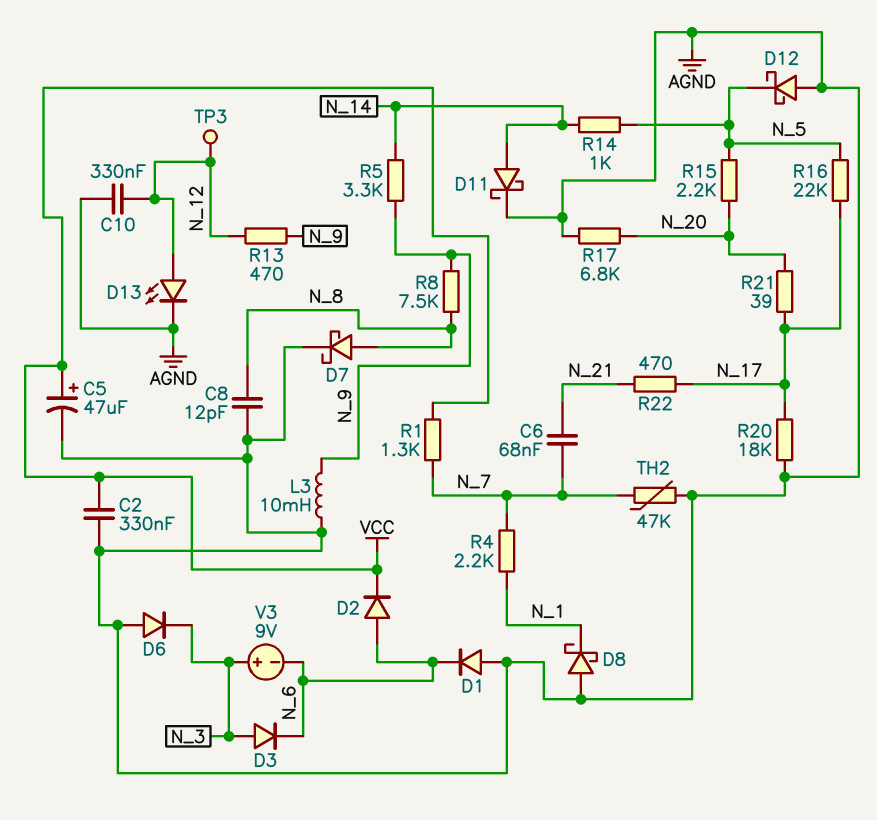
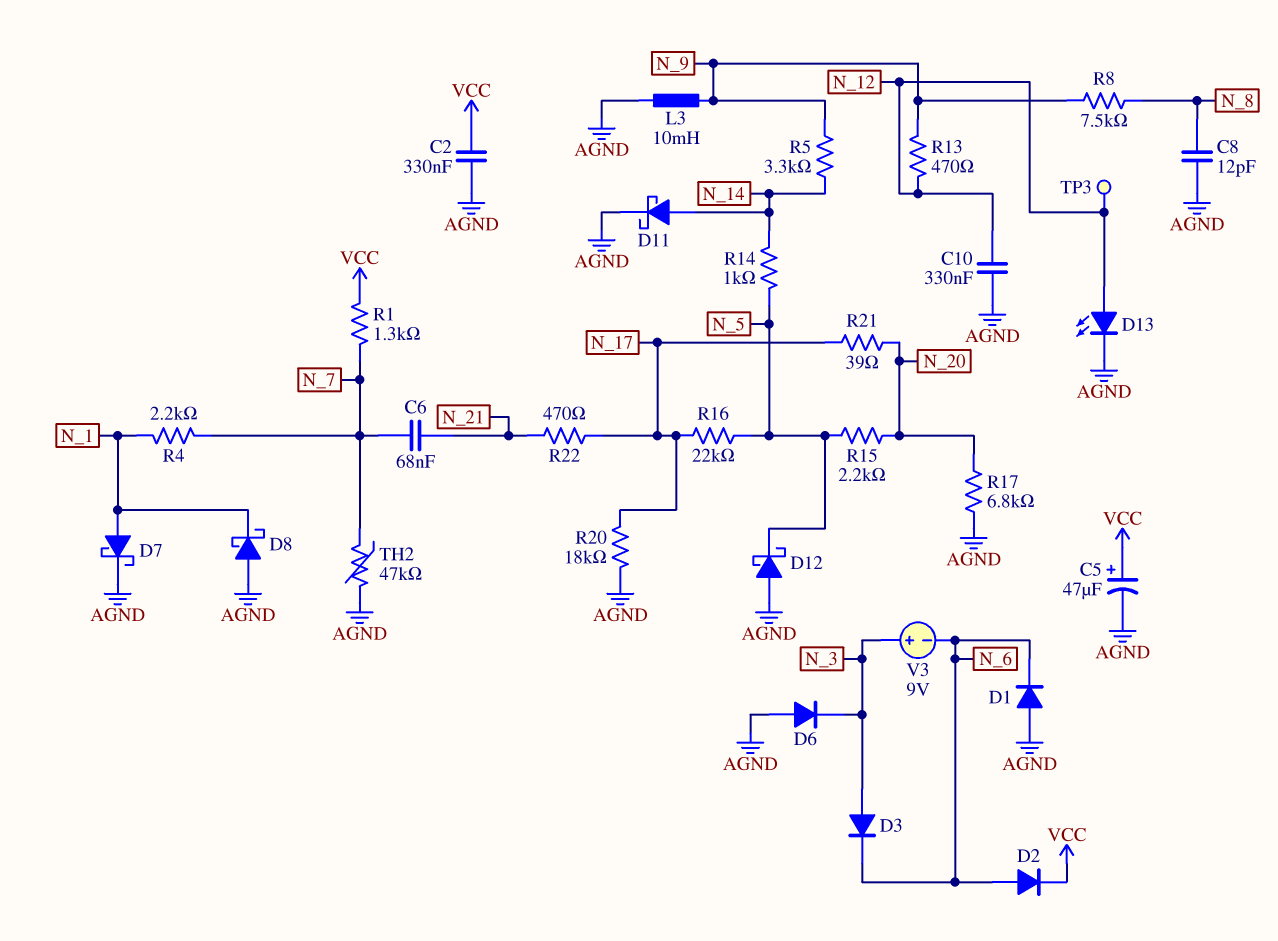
D7: schottky (A N_8, K AGND) -> schottky (A N_1, K AGND)

